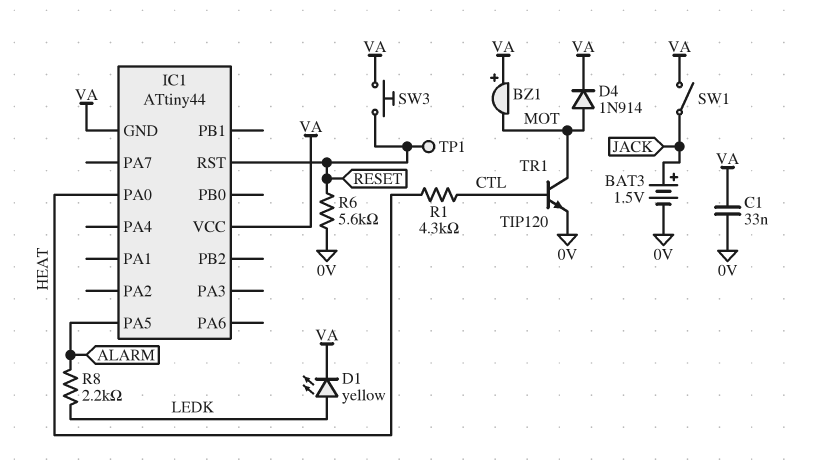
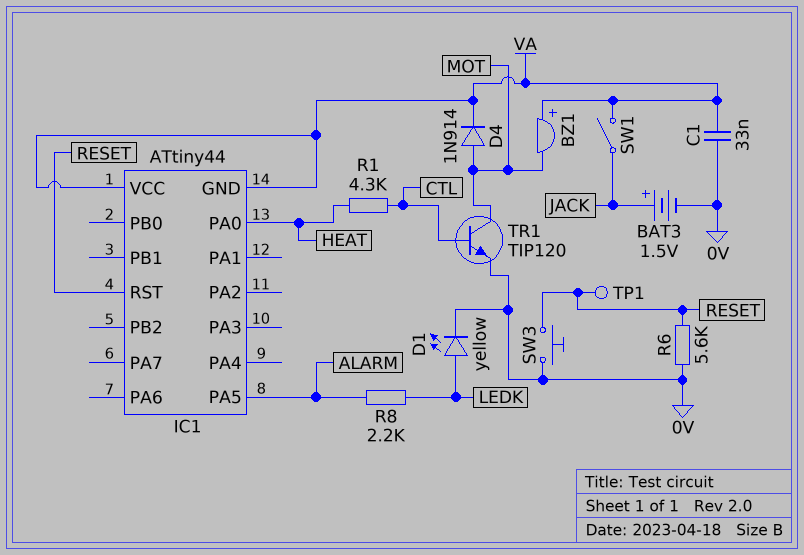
D1: LED yellow (A LEDK, K VA) -> LED yellow (A LEDK, K 0V)
SW3: button (RESET, VA) -> button (0V, RESET)

